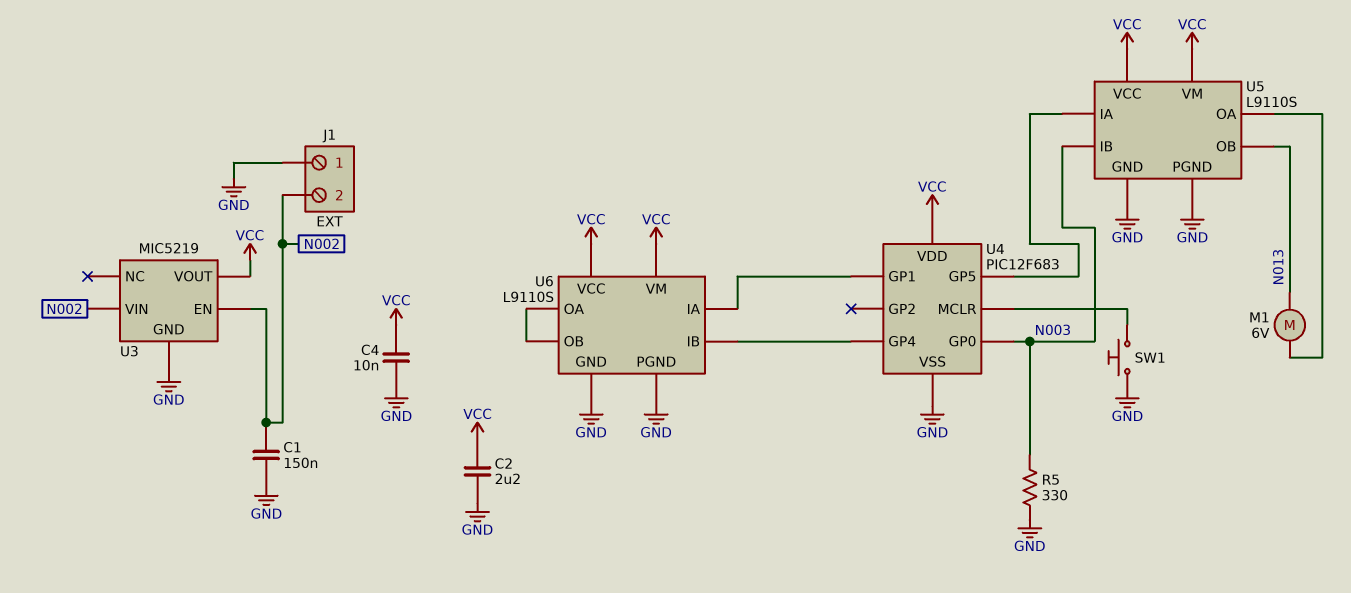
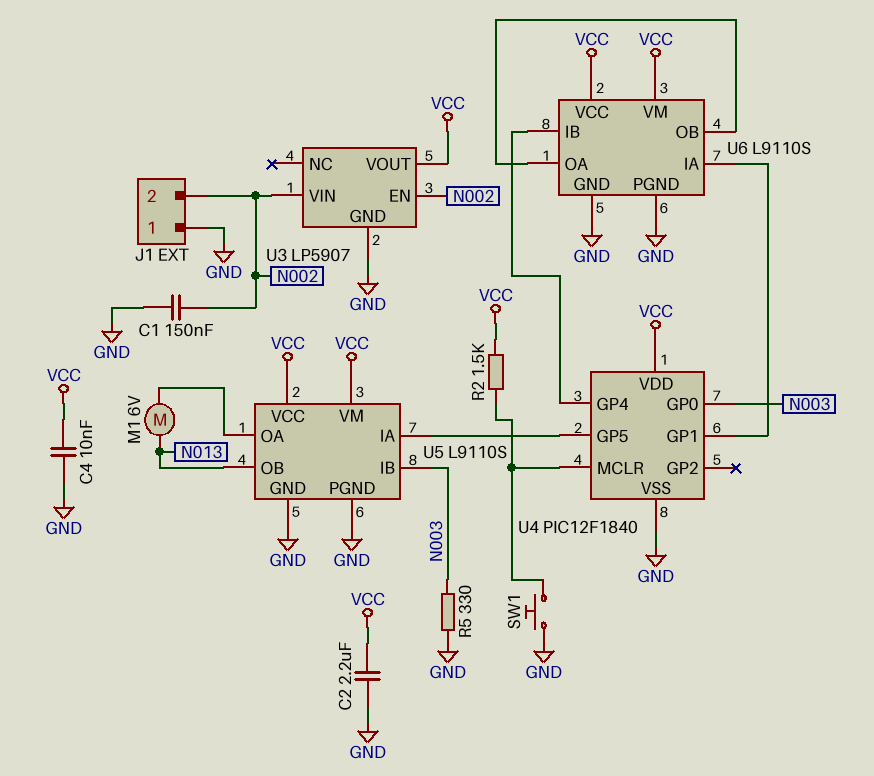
R2: none -> 1.5k (U4/MCLR, VCC)
U3: MIC5219 -> LP5907
U4: PIC12F683 -> PIC12F1840

